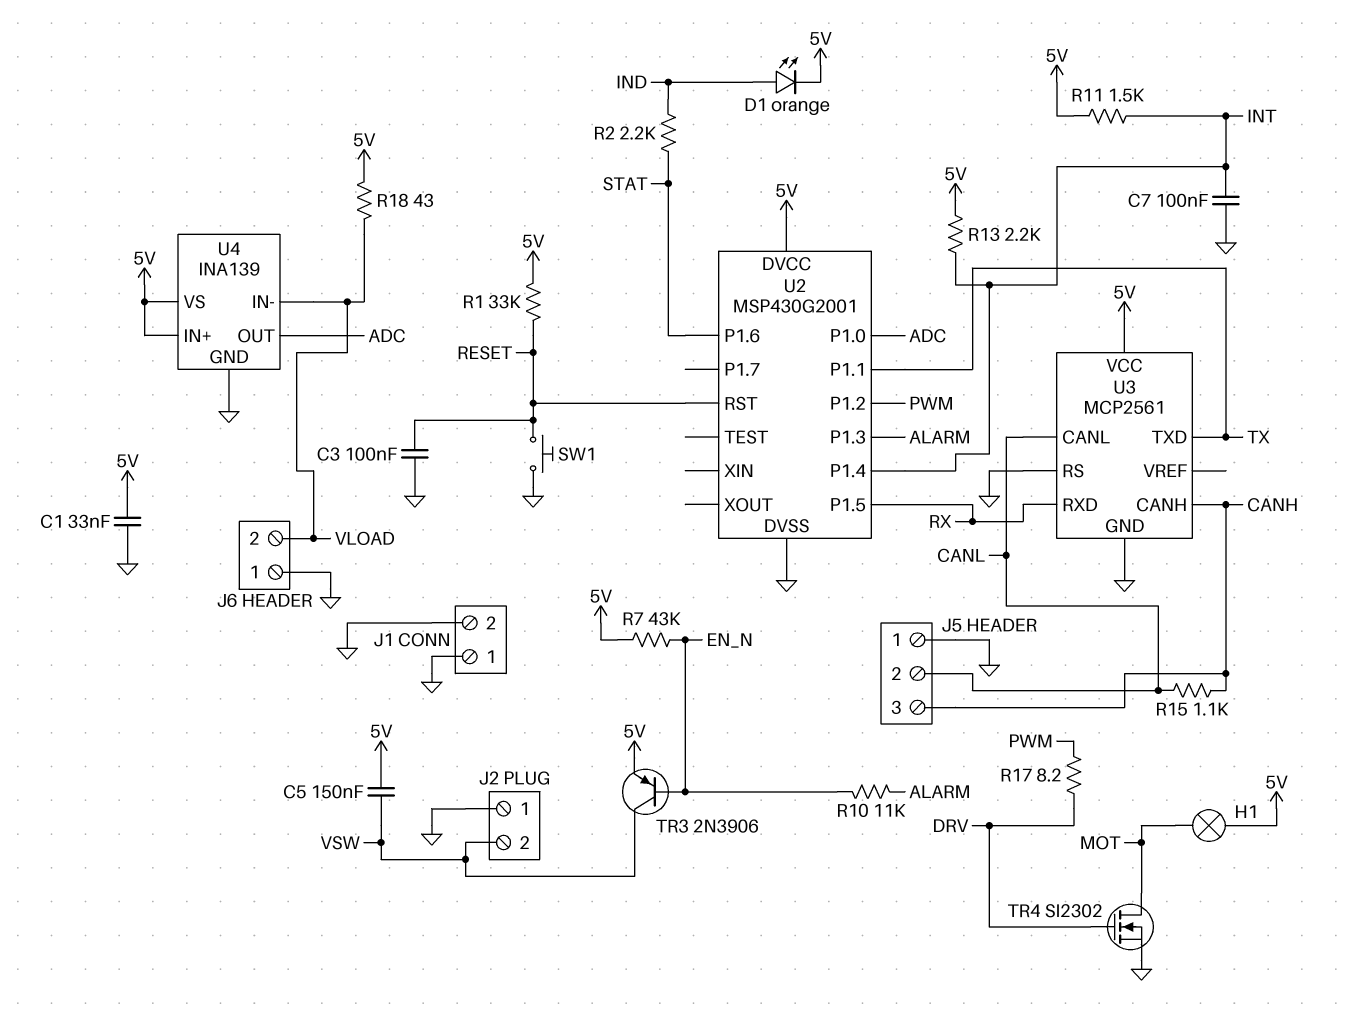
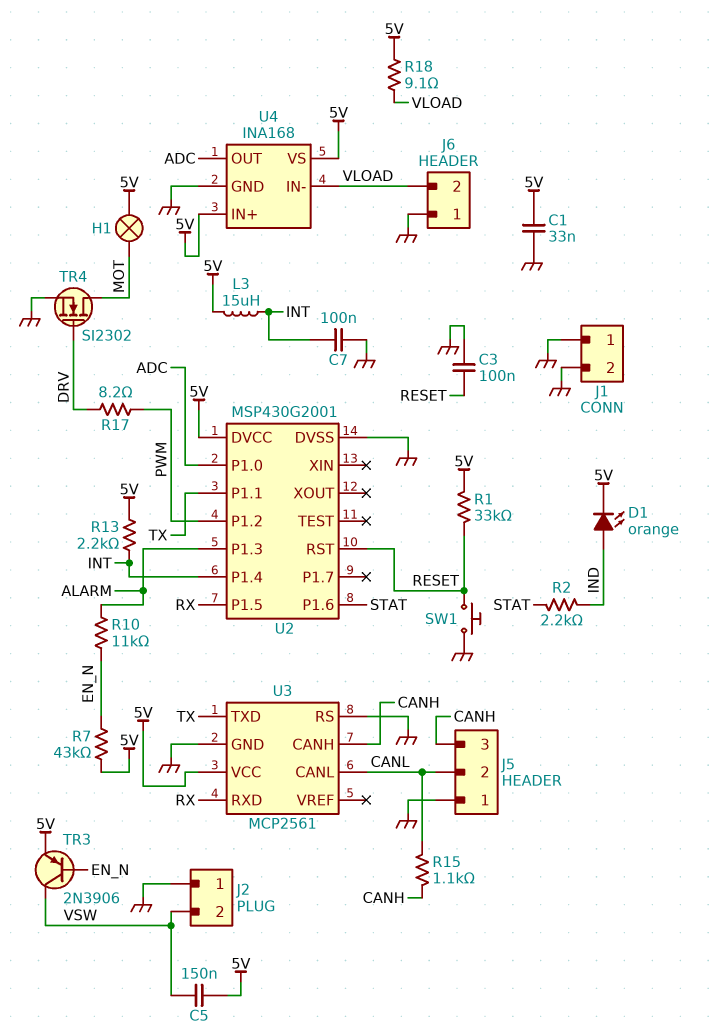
L3: none -> 15uH (5V, INT)
R11: 1.5k (5V, INT) -> none
R18: 43 (5V, VLOAD) -> 9.1 (5V, VLOAD)
U4: INA139 -> INA168

